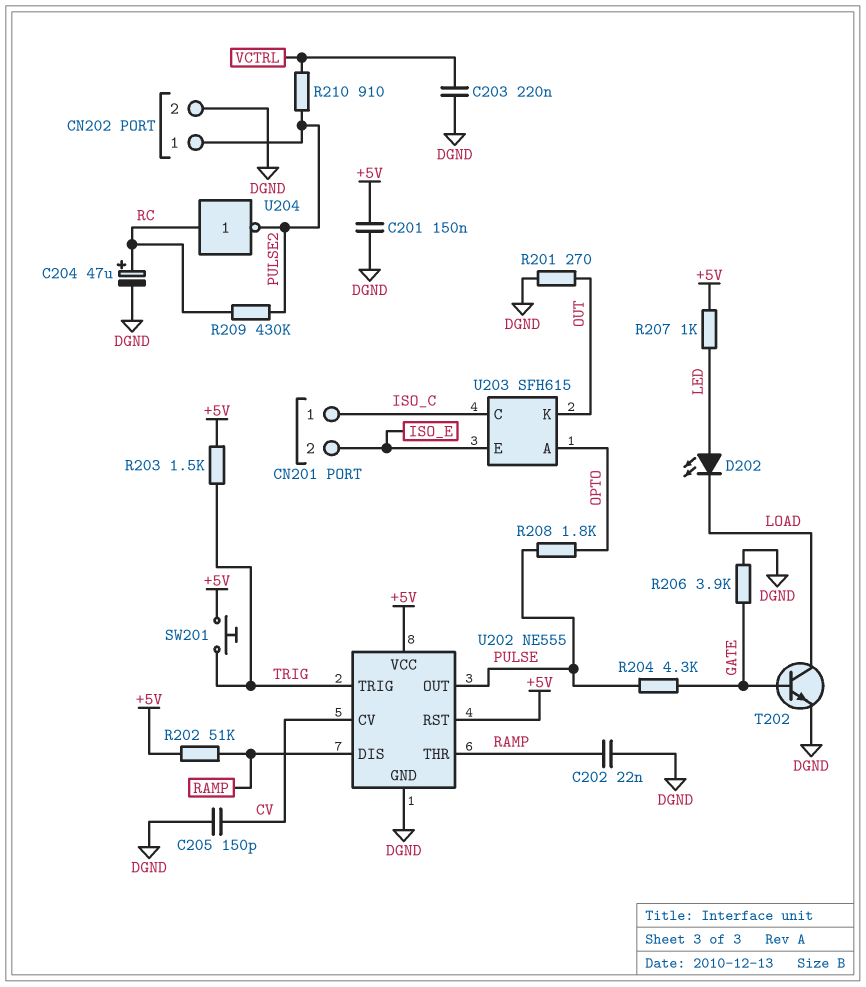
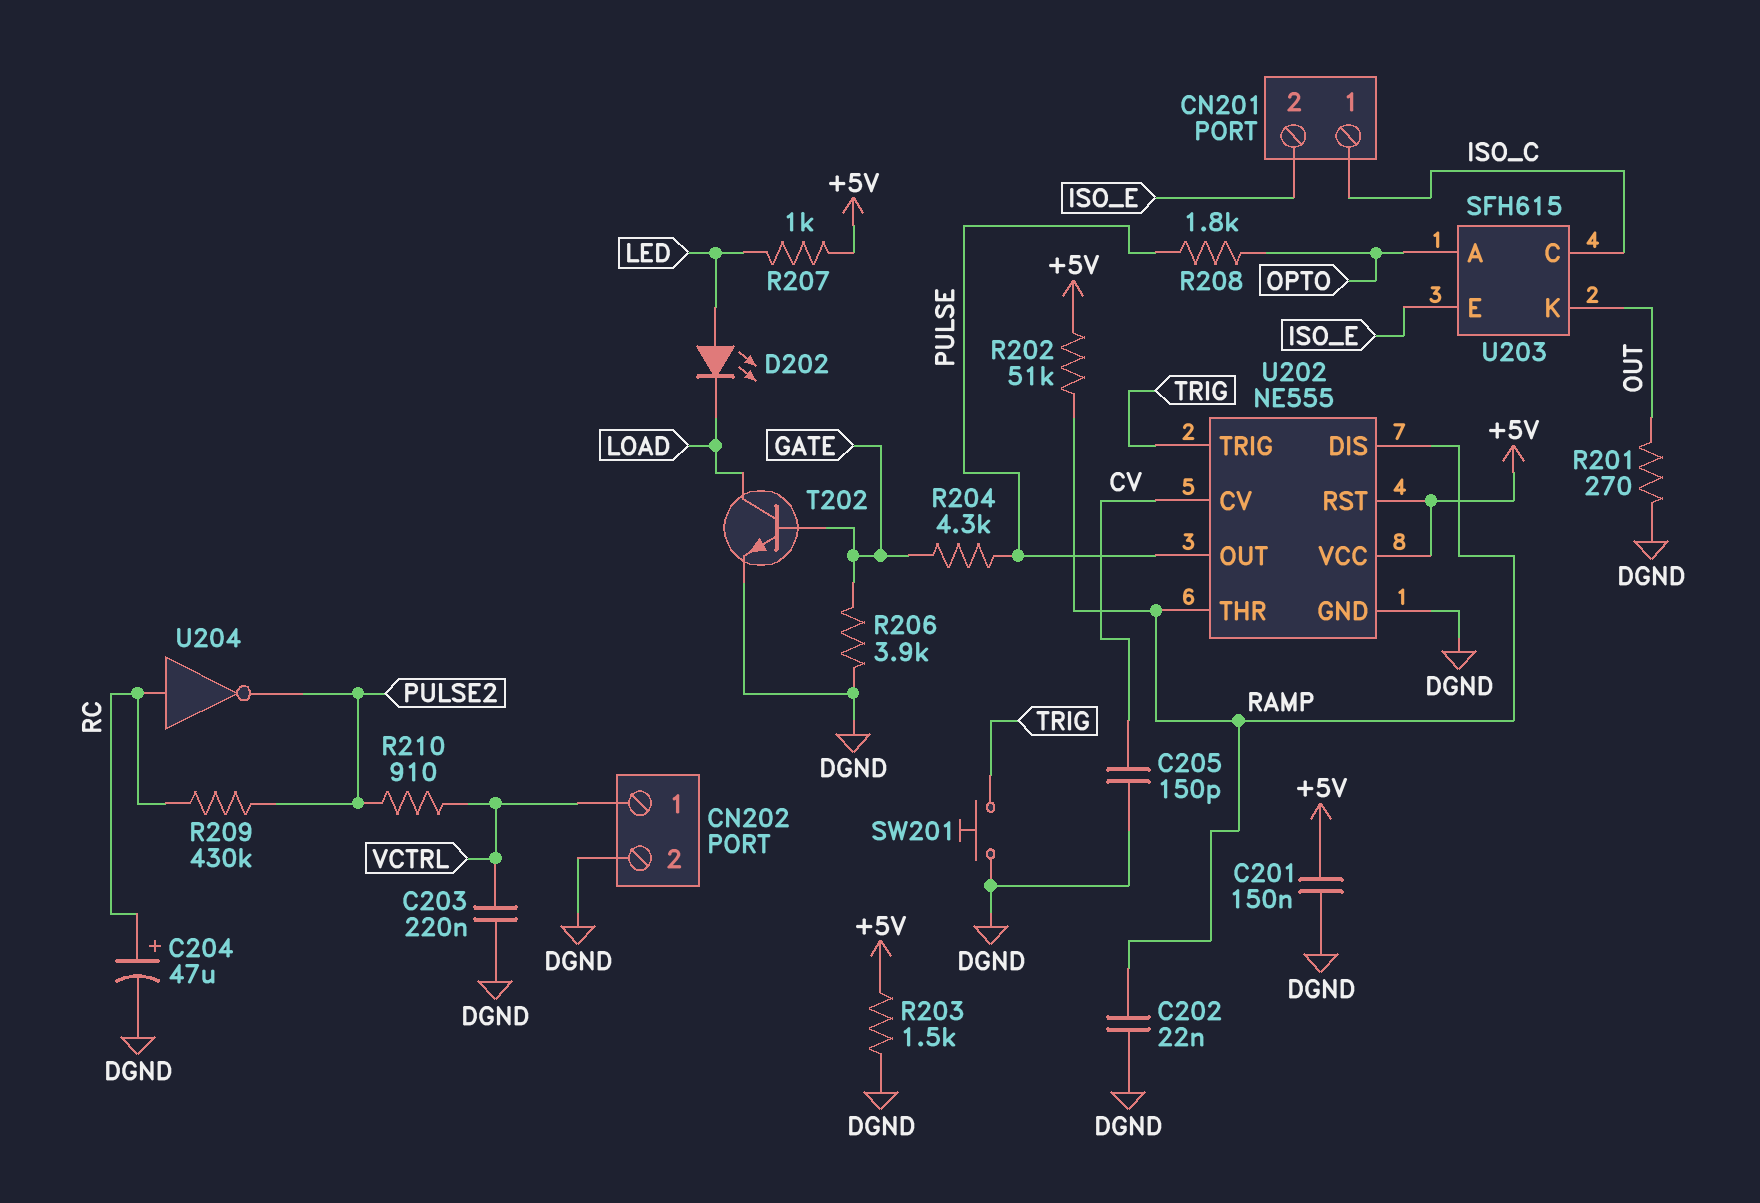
CN202 pin 1: PULSE2 -> VCTRL
R203: 1.5k (+5V, TRIG) -> 1.5k (+5V, DGND)
SW201: button (+5V, TRIG) -> button (DGND, TRIG)

